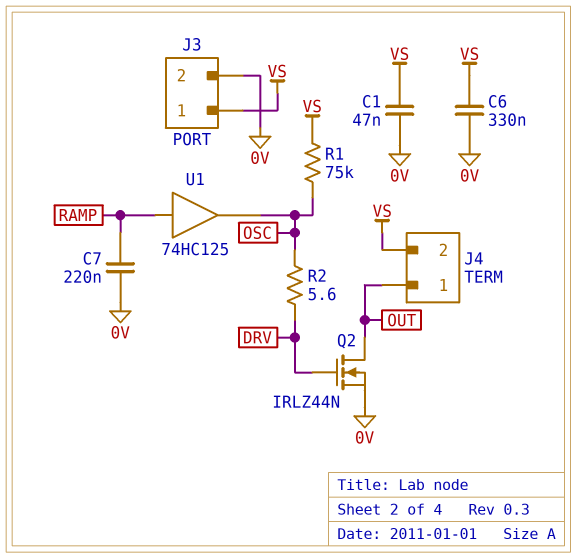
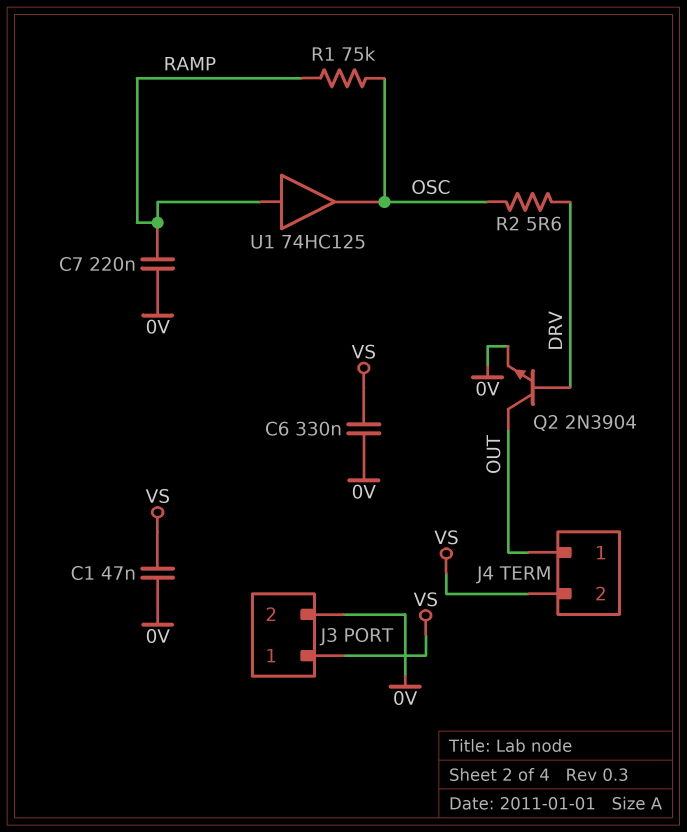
Q2: NMOS IRLZ44N (G DRV, D OUT, S 0V) -> NPN 2N3904 (B DRV, C OUT, E 0V)
R1: 75k (OSC, VS) -> 75k (OSC, RAMP)

